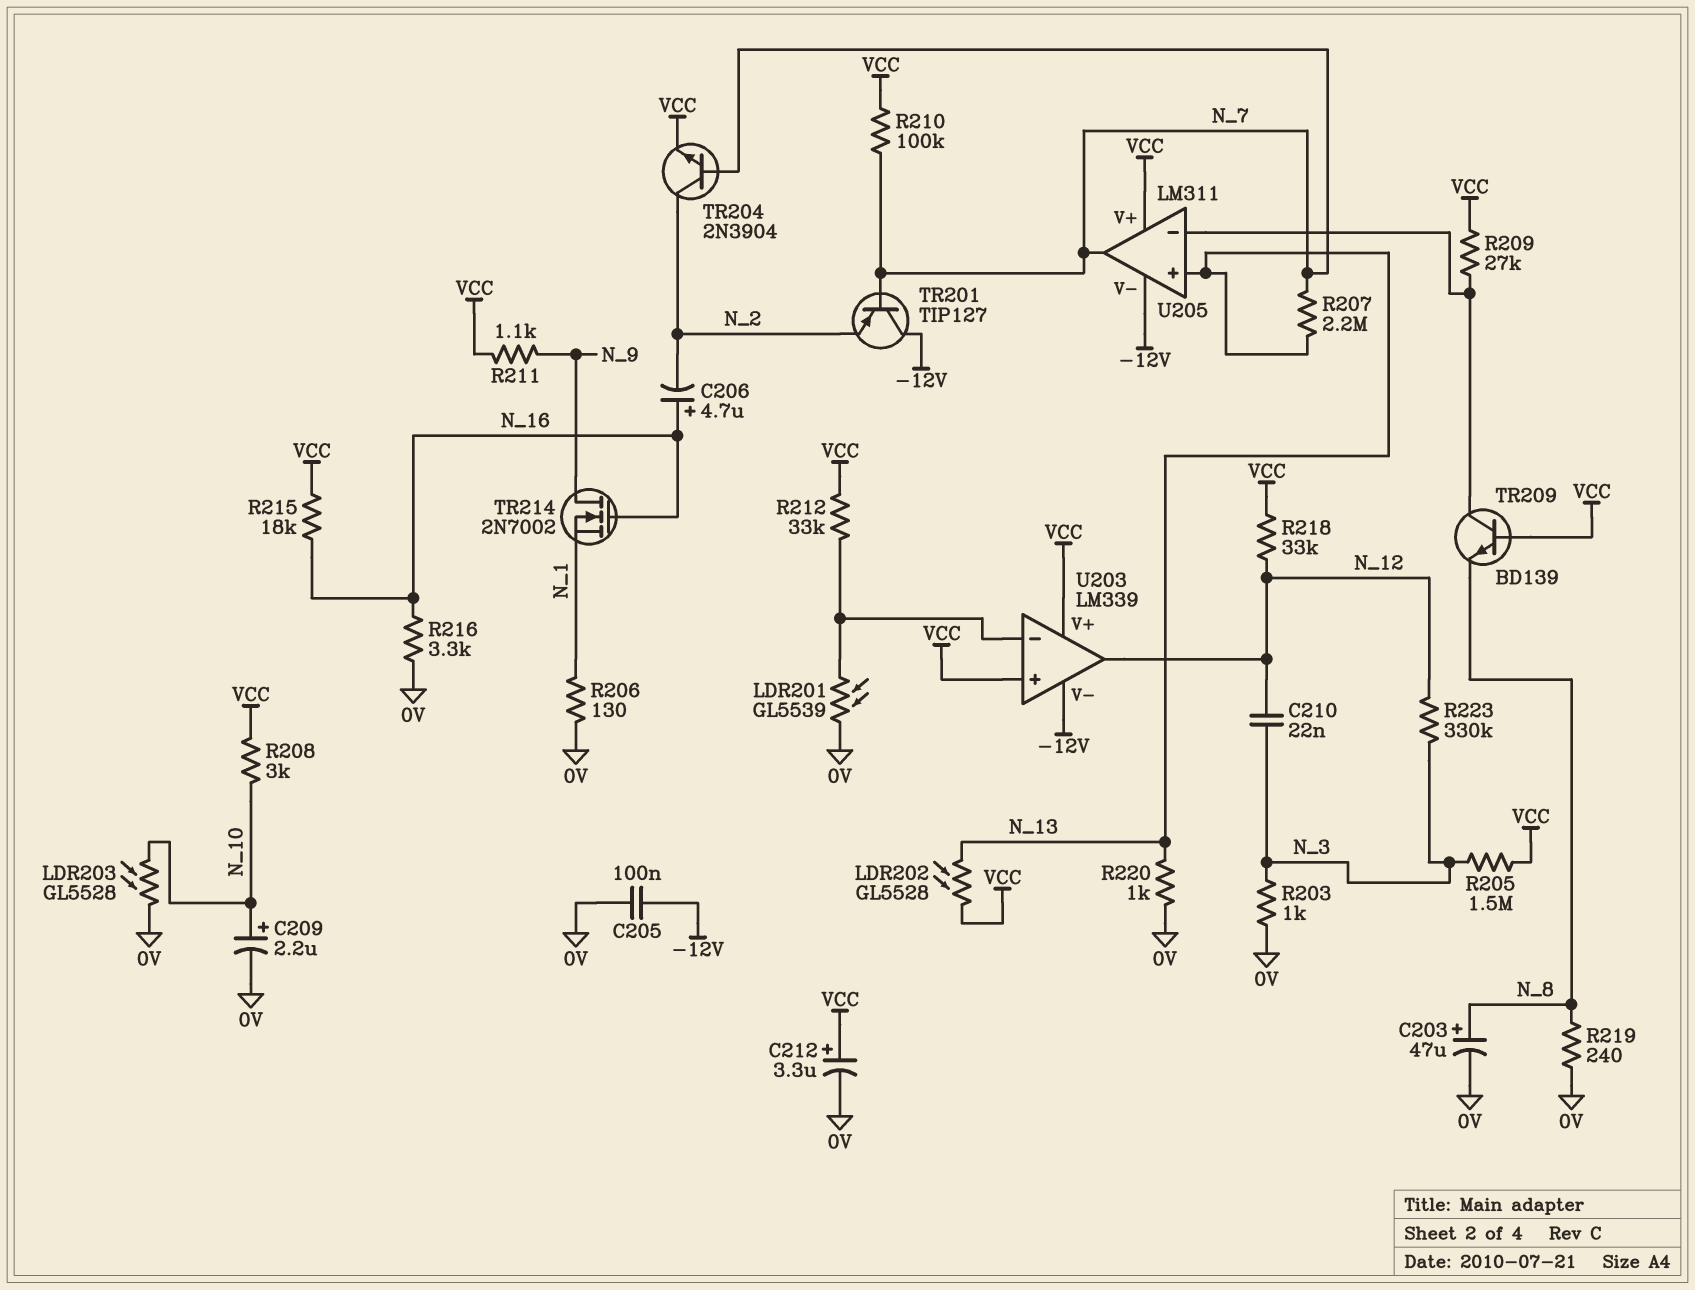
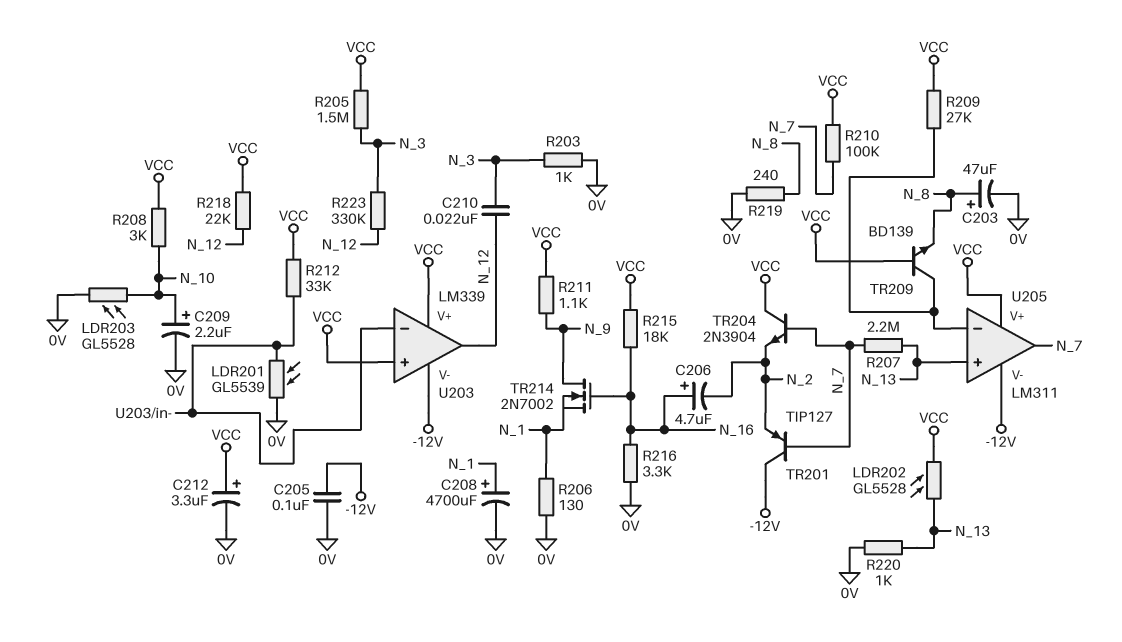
C208: none -> 4700uF (plus N_1, minus 0V)
R218: 33k (N_12, VCC) -> 22k (N_12, VCC)
TR204: NPN 2N3904 (B N_7, C N_2, E VCC) -> NPN 2N3904 (B N_7, C VCC, E N_2)

